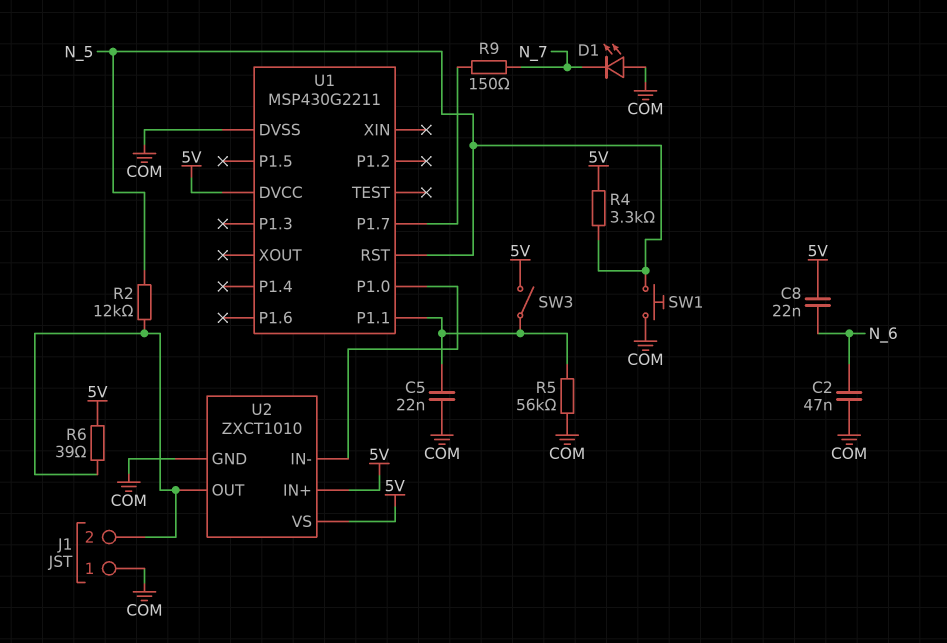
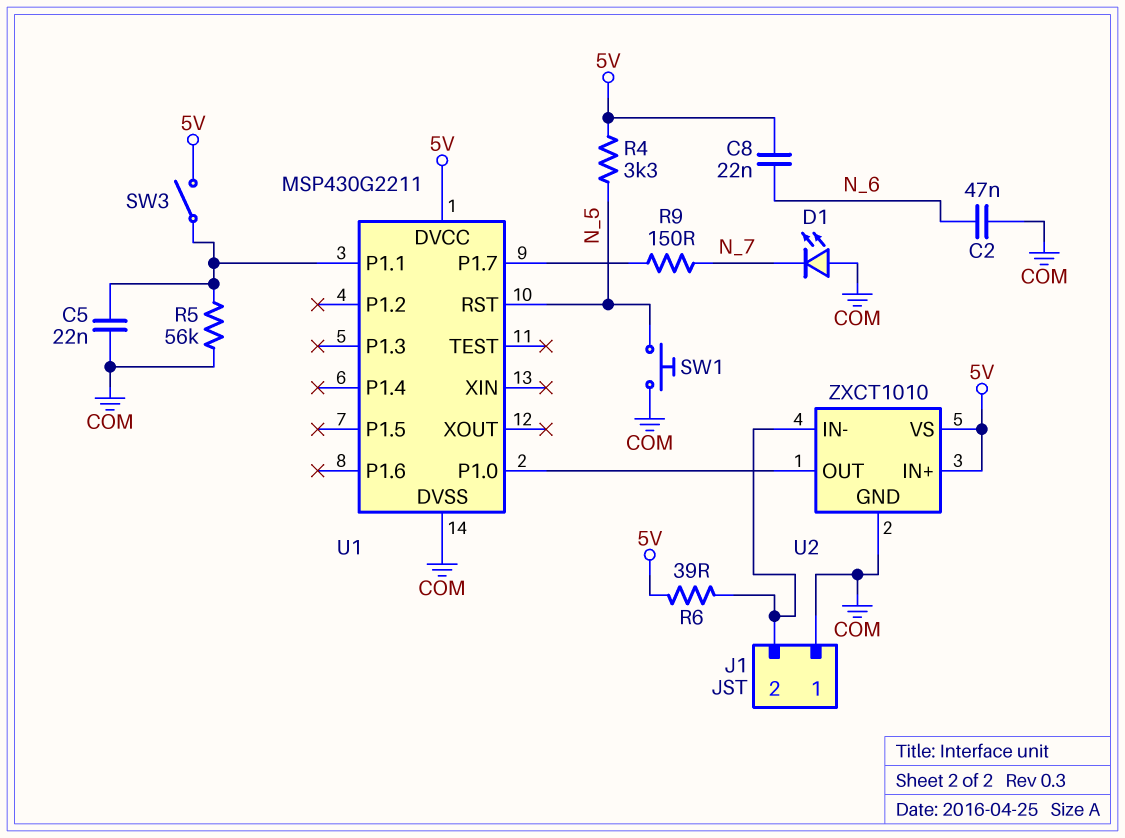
R2: 12k (J1/2, N_5) -> none
U2 pin IN-: U1/P1.0 -> J1/2
U2 pin OUT: J1/2 -> U1/P1.0

